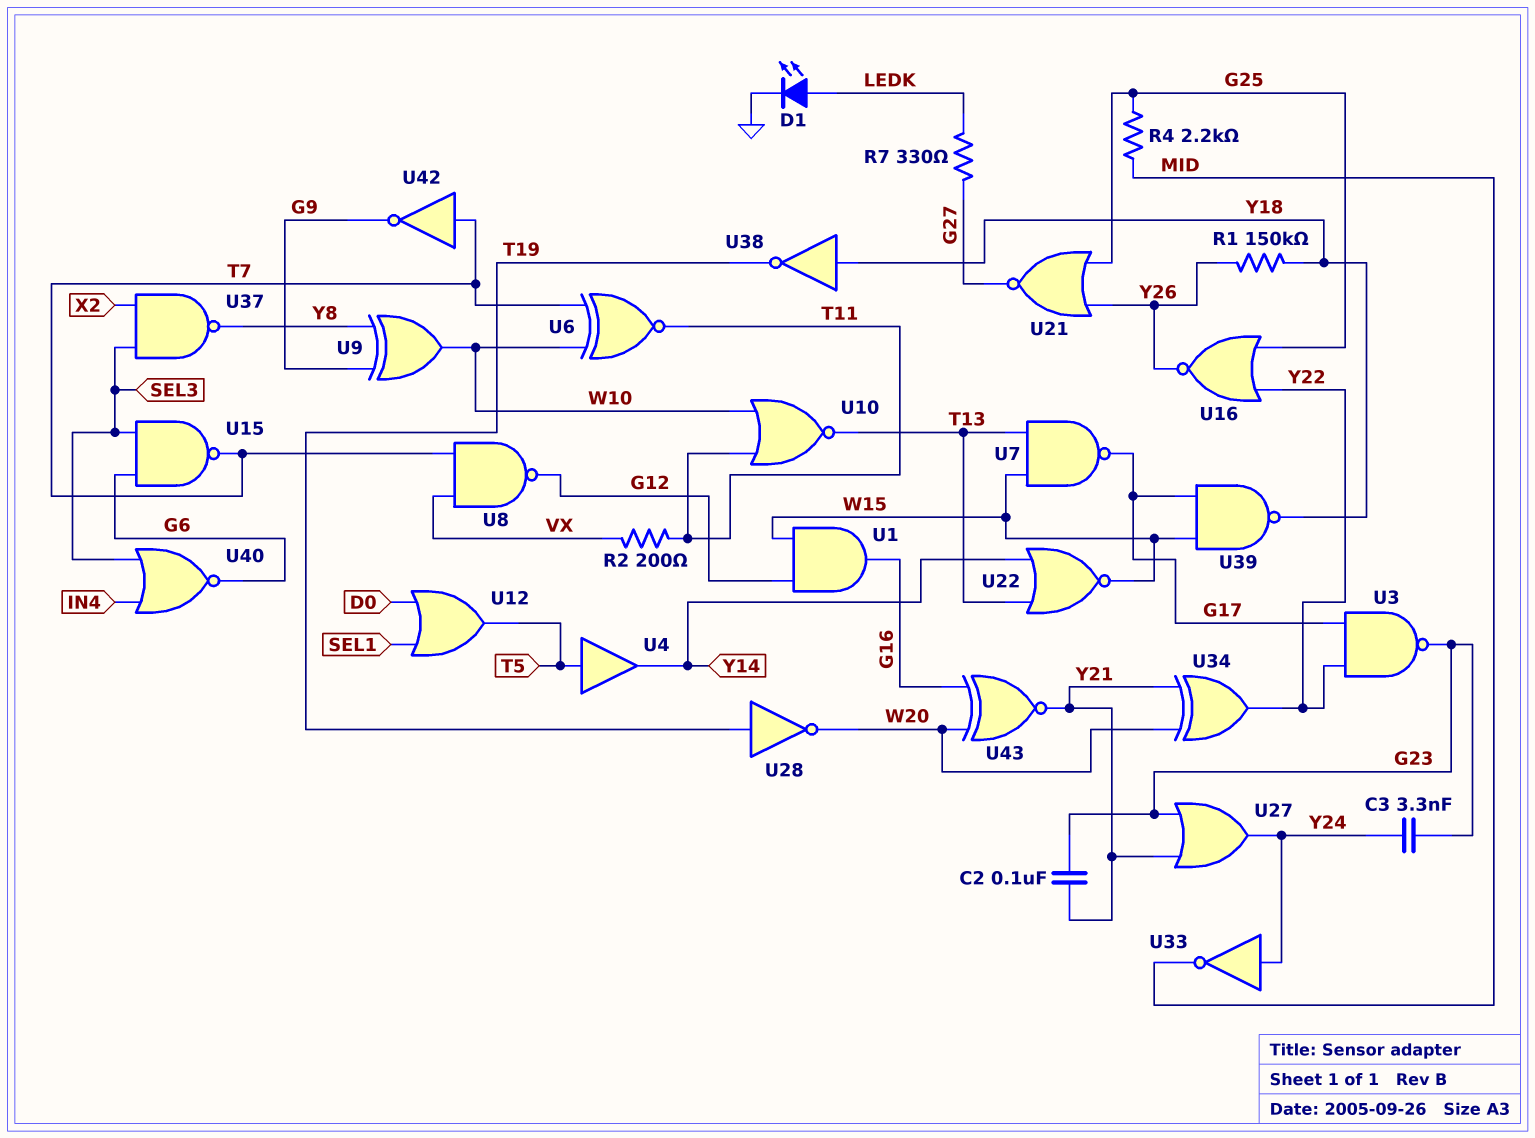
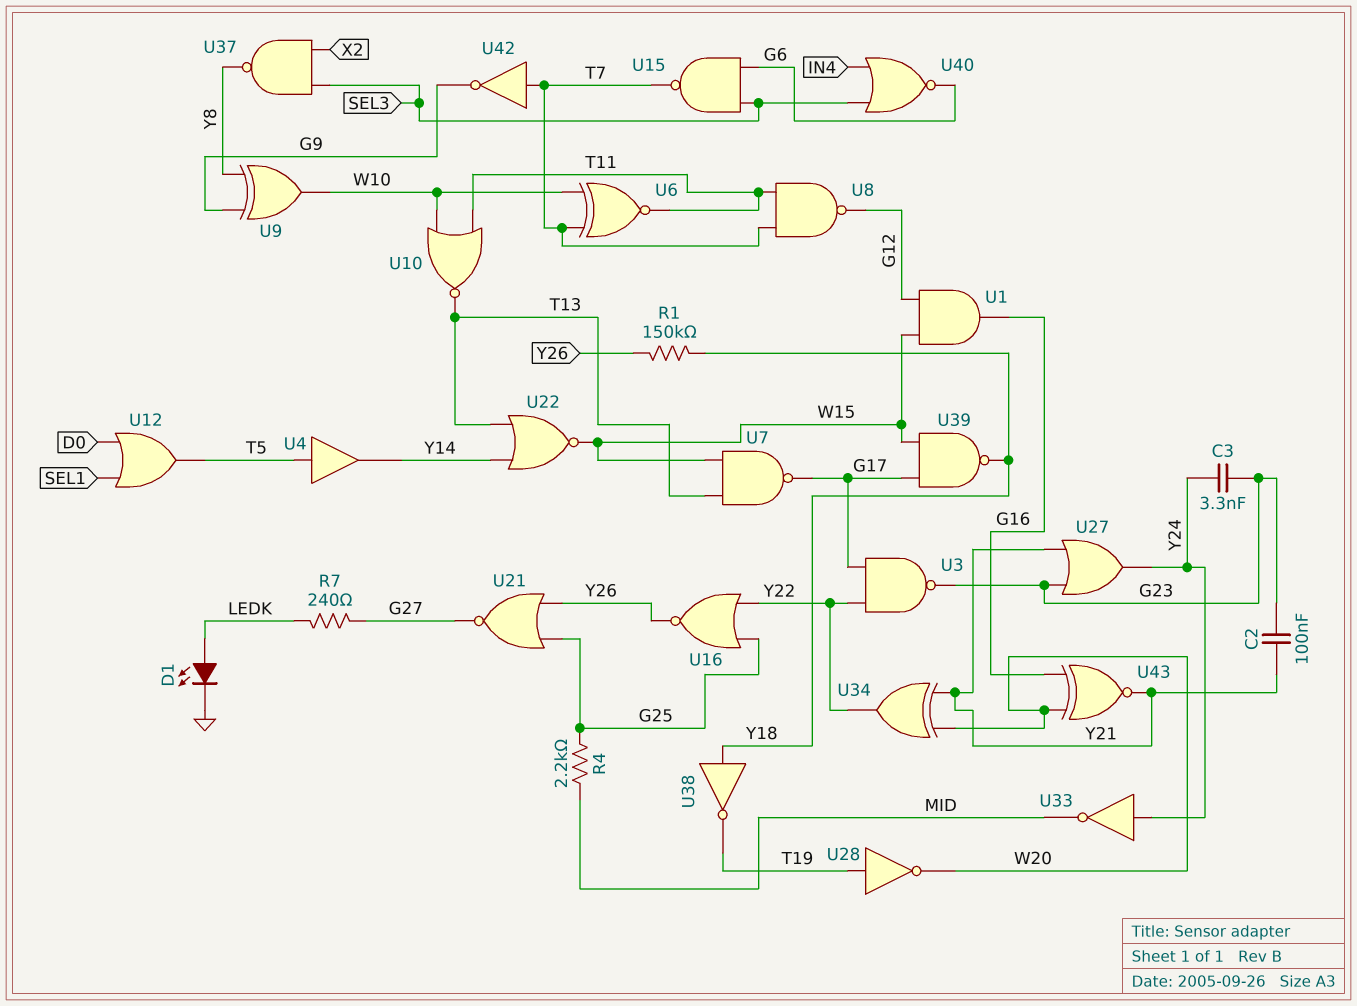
R2: 200 (T11, VX) -> none
R7: 330 (G27, LEDK) -> 240 (G27, LEDK)
U8: NAND (in T7, in VX, out G12) -> NAND (in T7, in T11, out G12)

